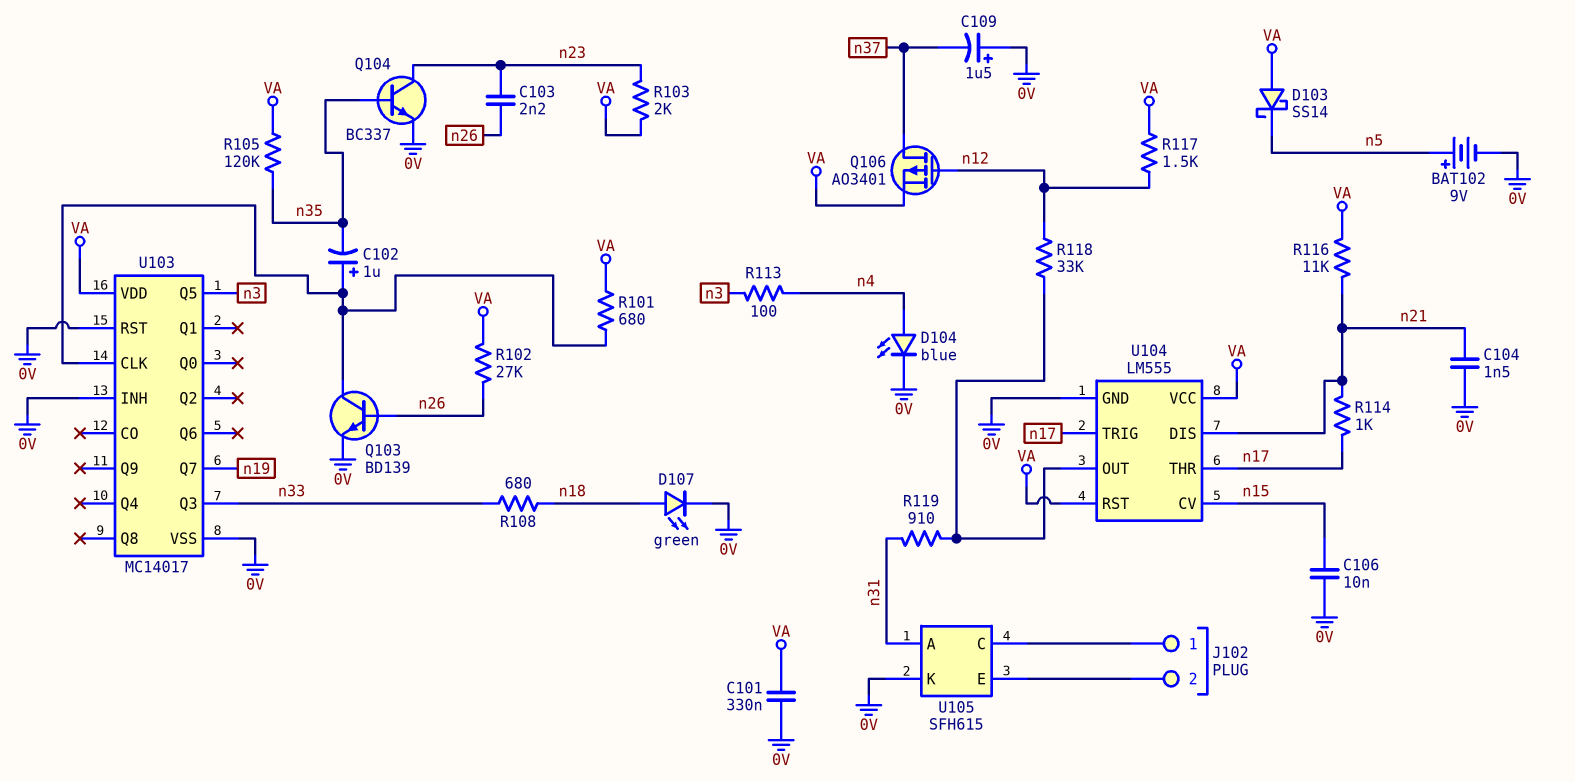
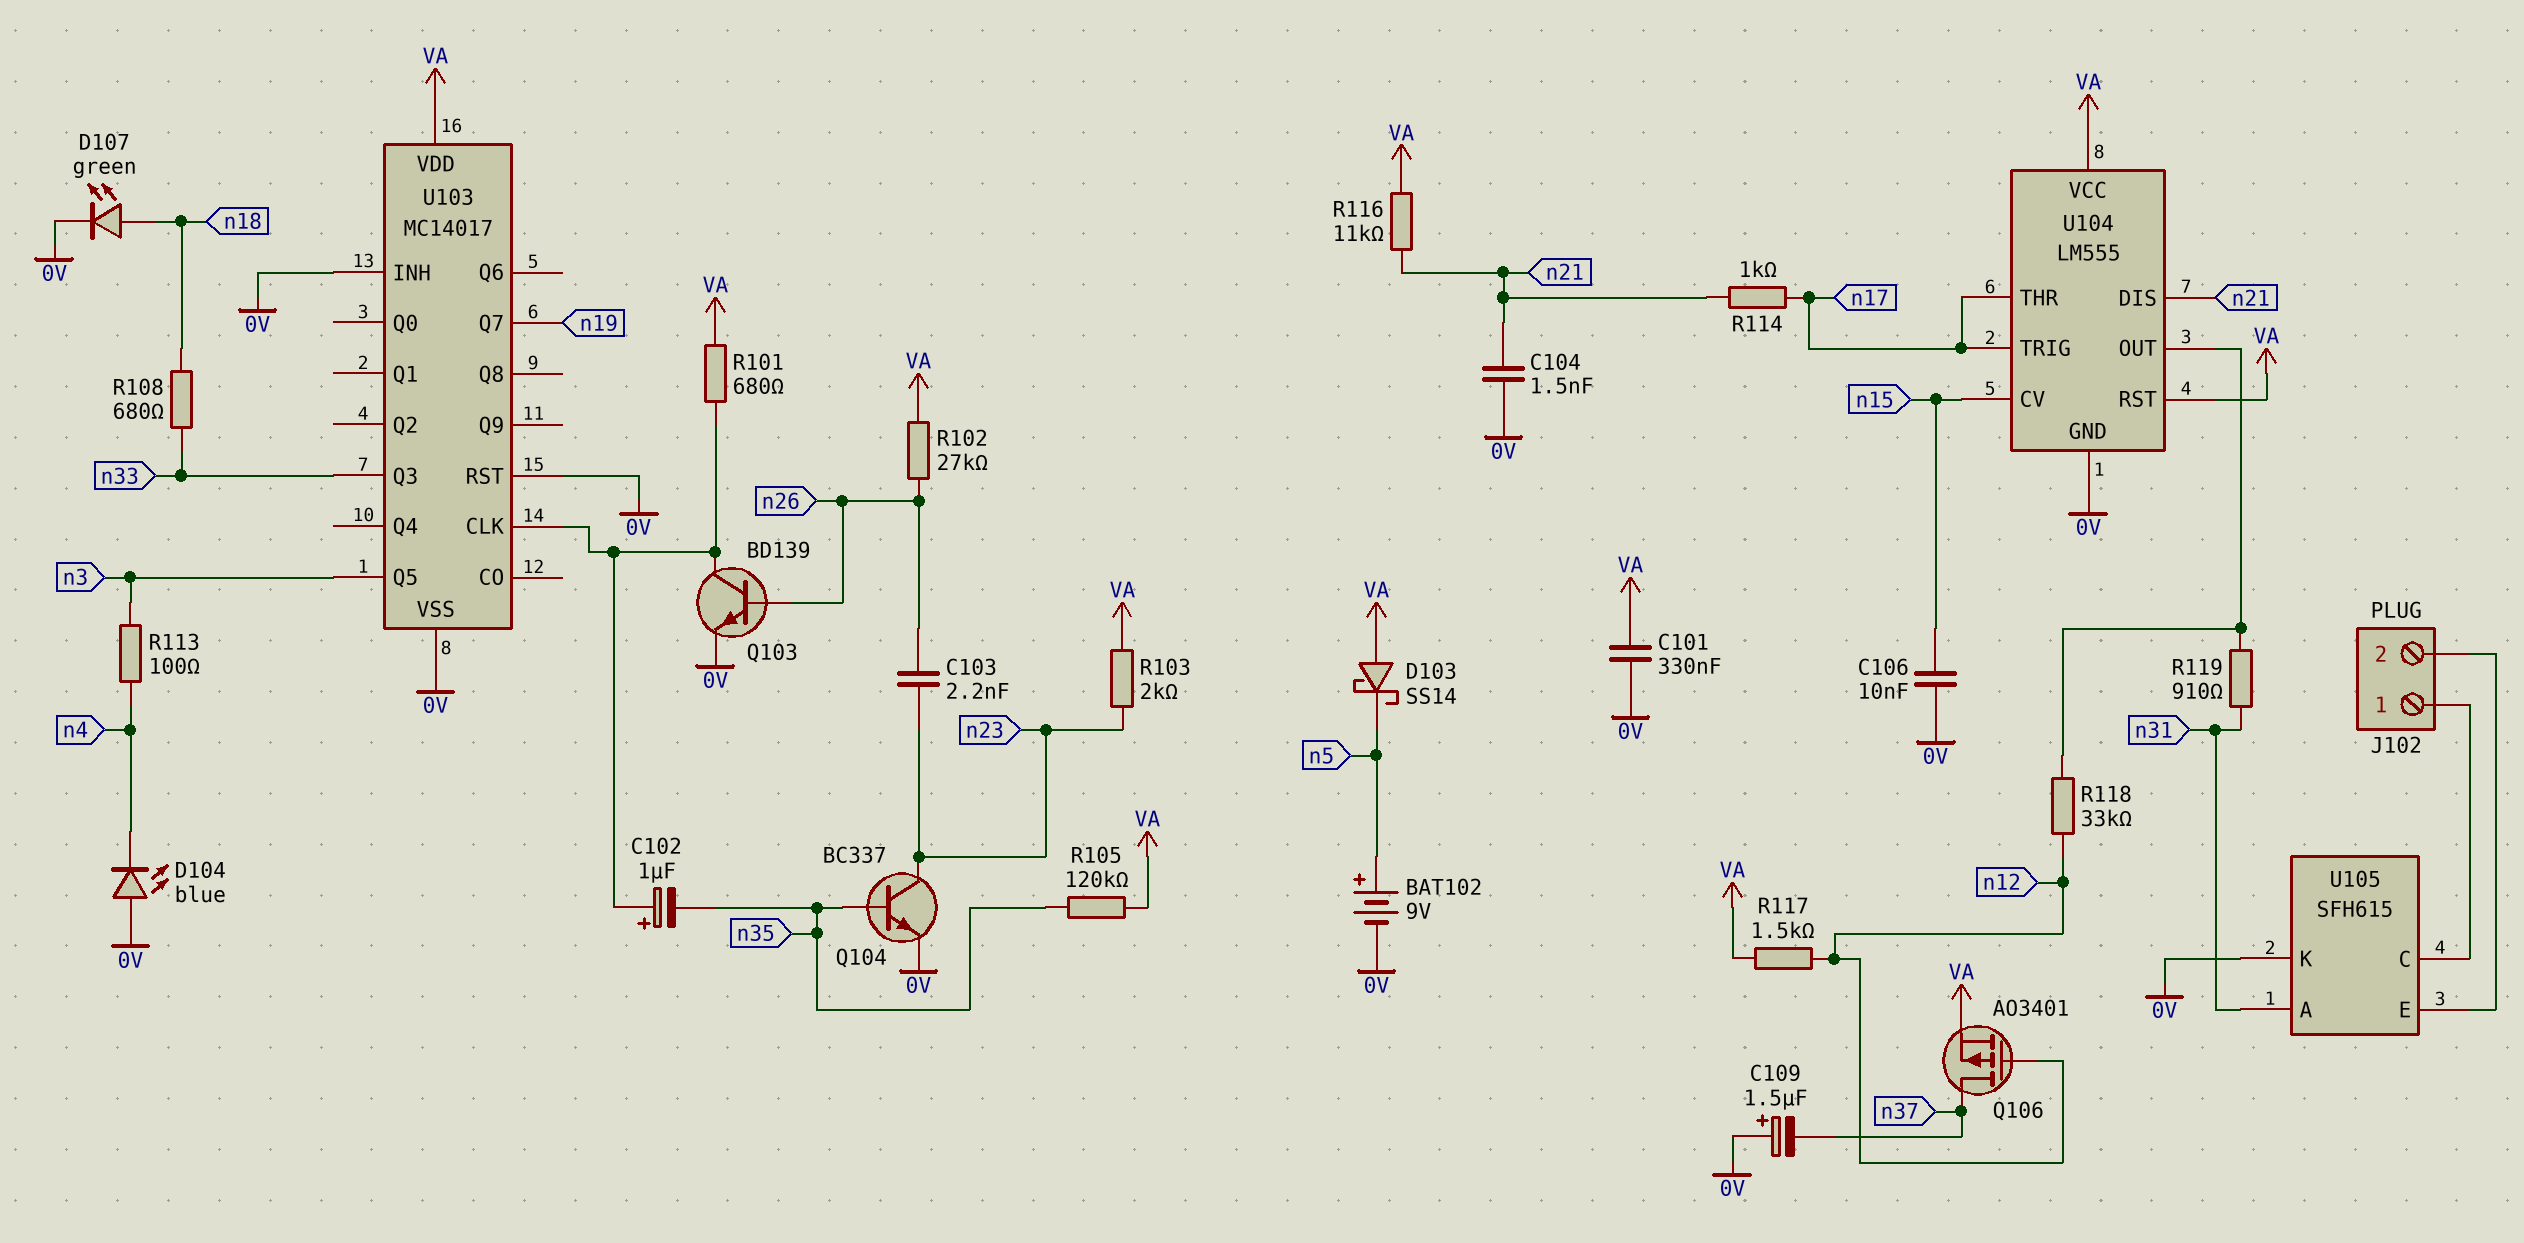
D104: LED blue (A n4, K 0V) -> LED blue (A 0V, K n4)

